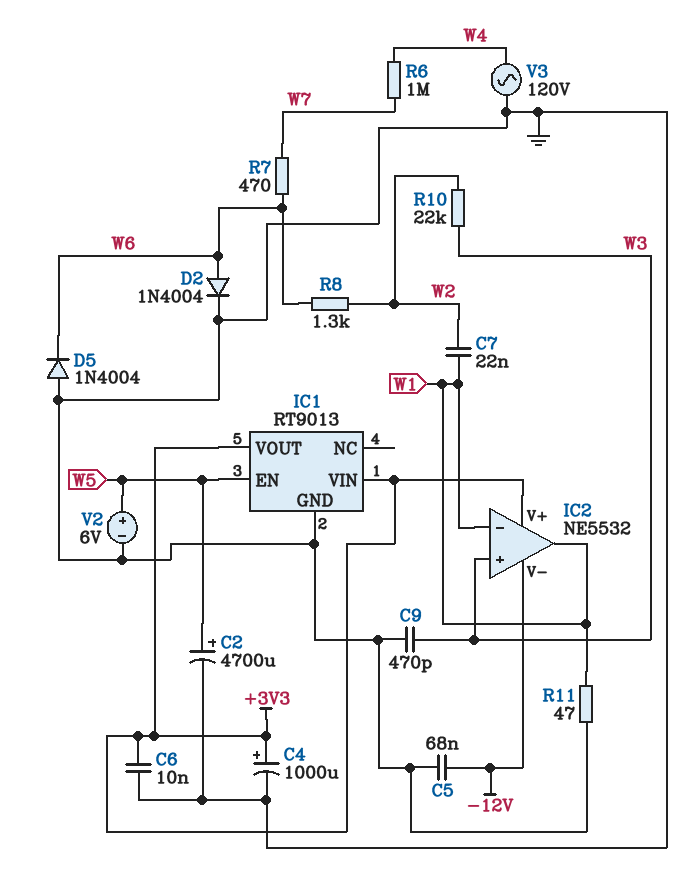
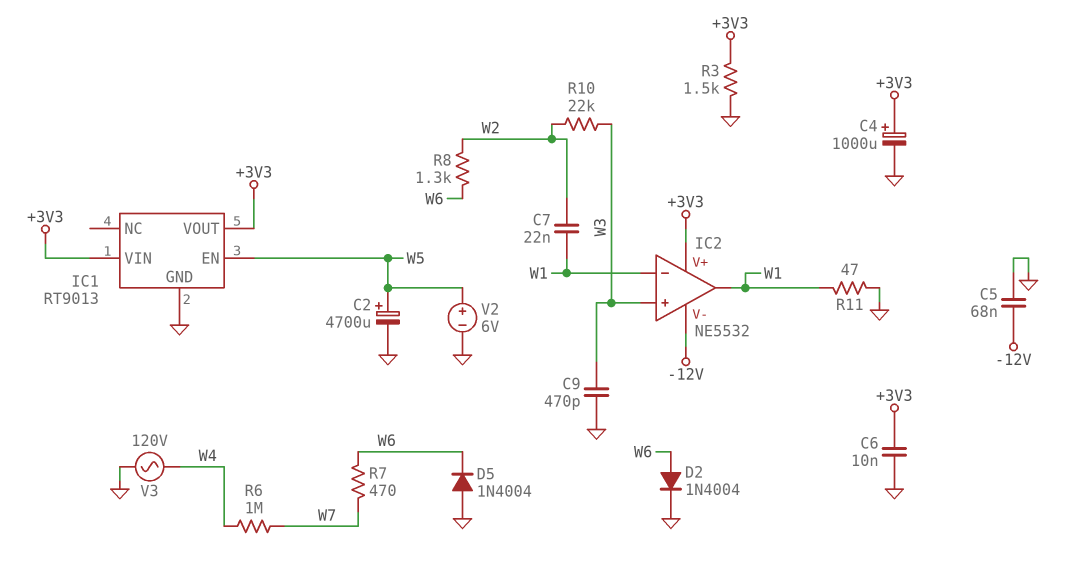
R3: none -> 1.5k (+3V3, GND)

